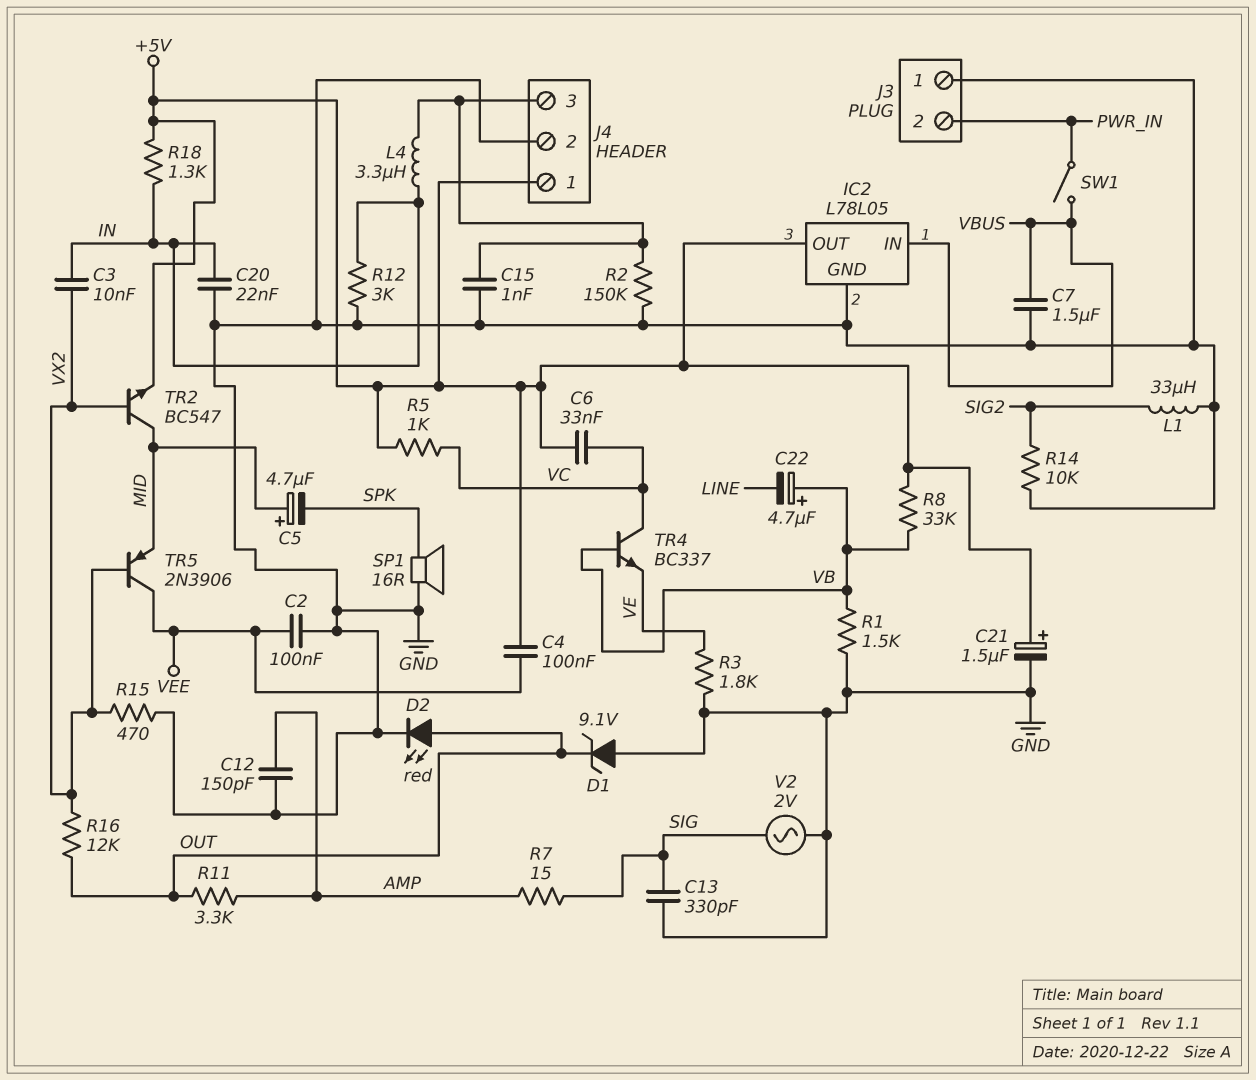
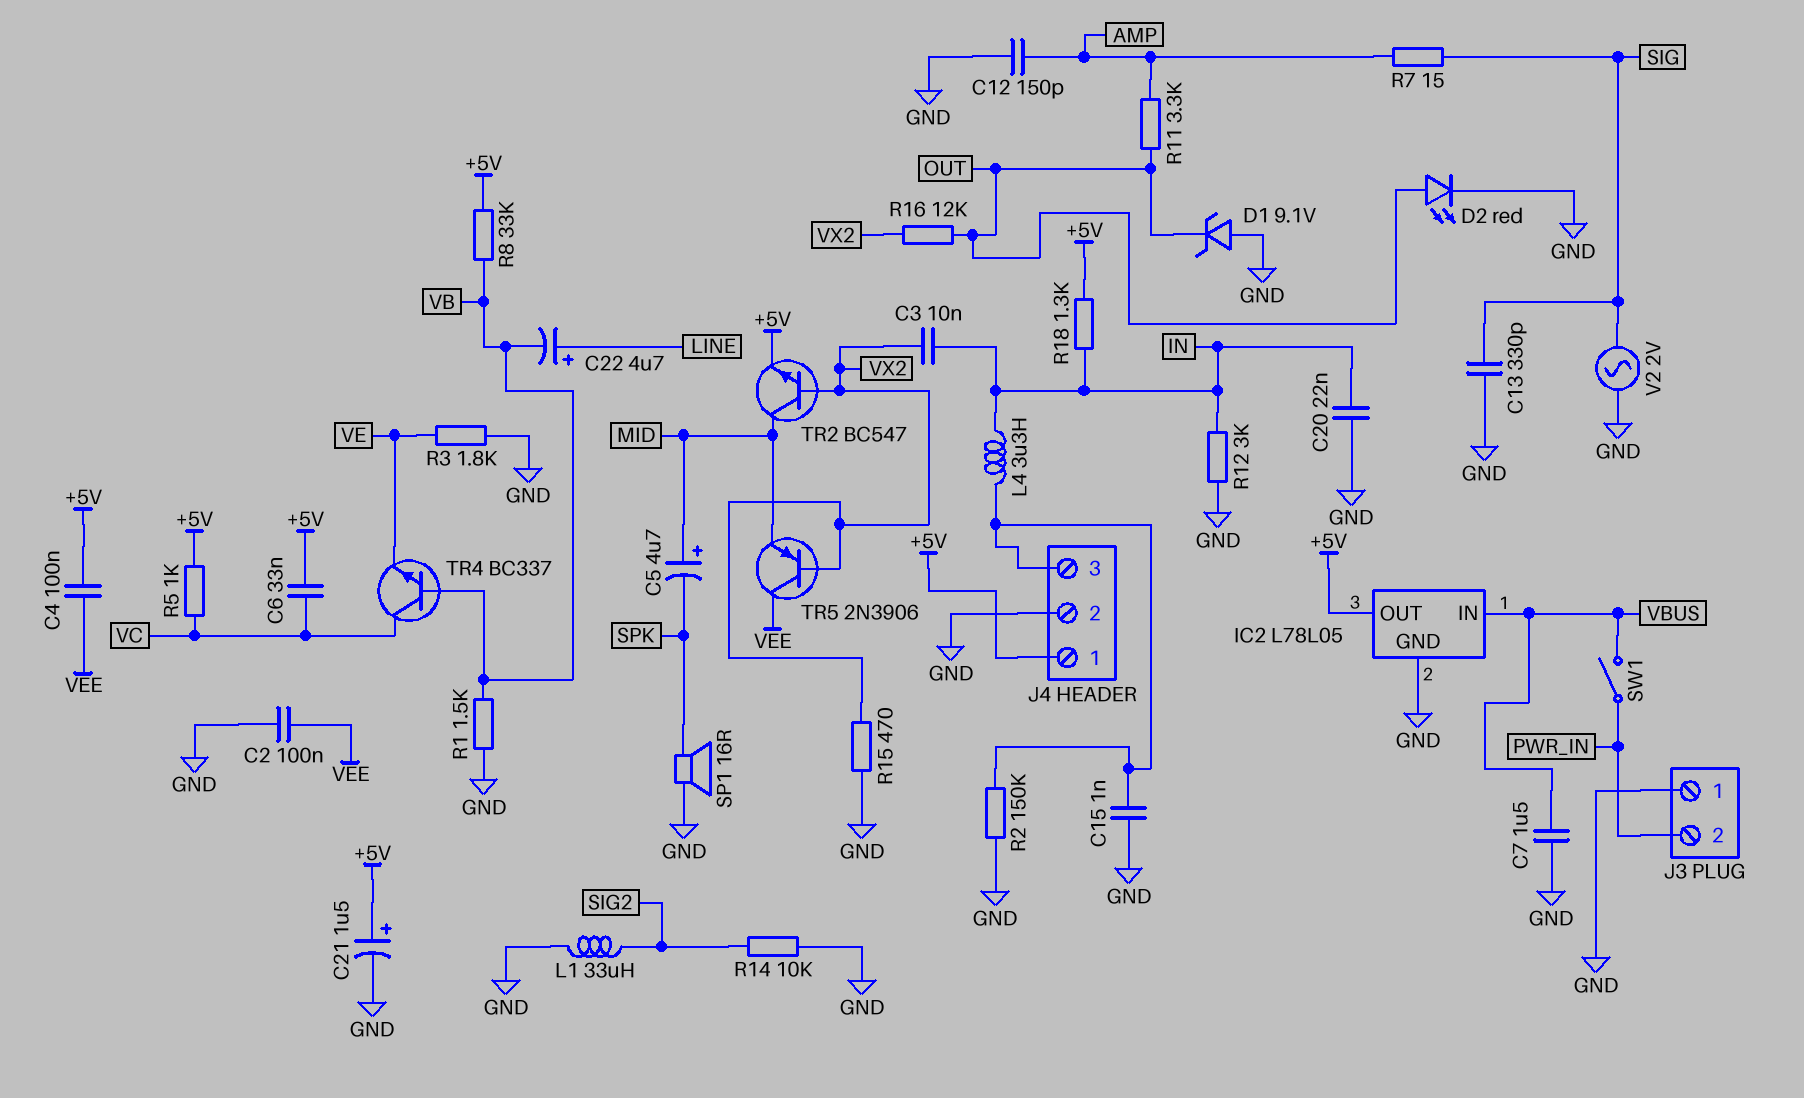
C22: 4.7uF (plus VB, minus LINE) -> 4.7uF (plus LINE, minus VB)

